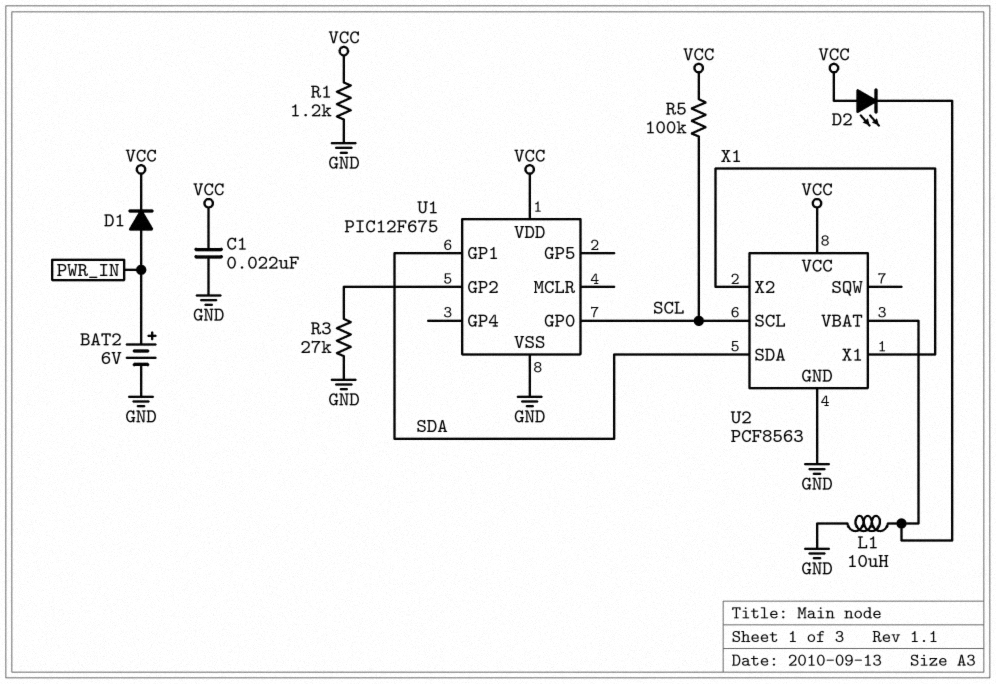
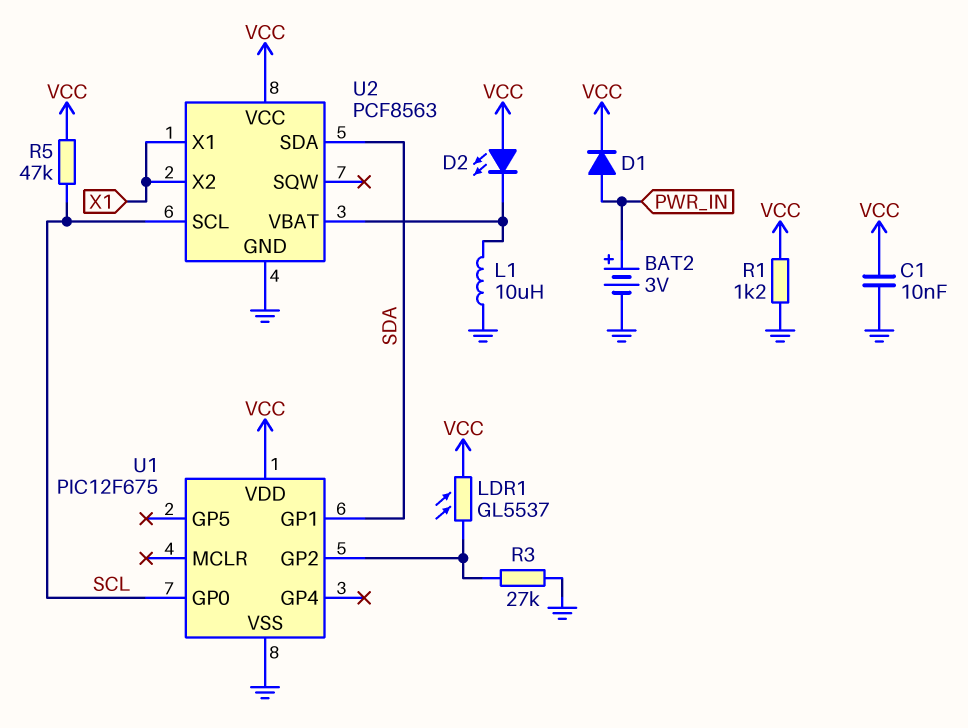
BAT2: 6V (plus PWR_IN, minus GND) -> 3V (plus PWR_IN, minus GND)
C1: 22nF (GND, VCC) -> 10nF (GND, VCC)
LDR1: none -> GL5537 (U1/GP2, VCC)
R5: 100k (SCL, VCC) -> 47k (SCL, VCC)

